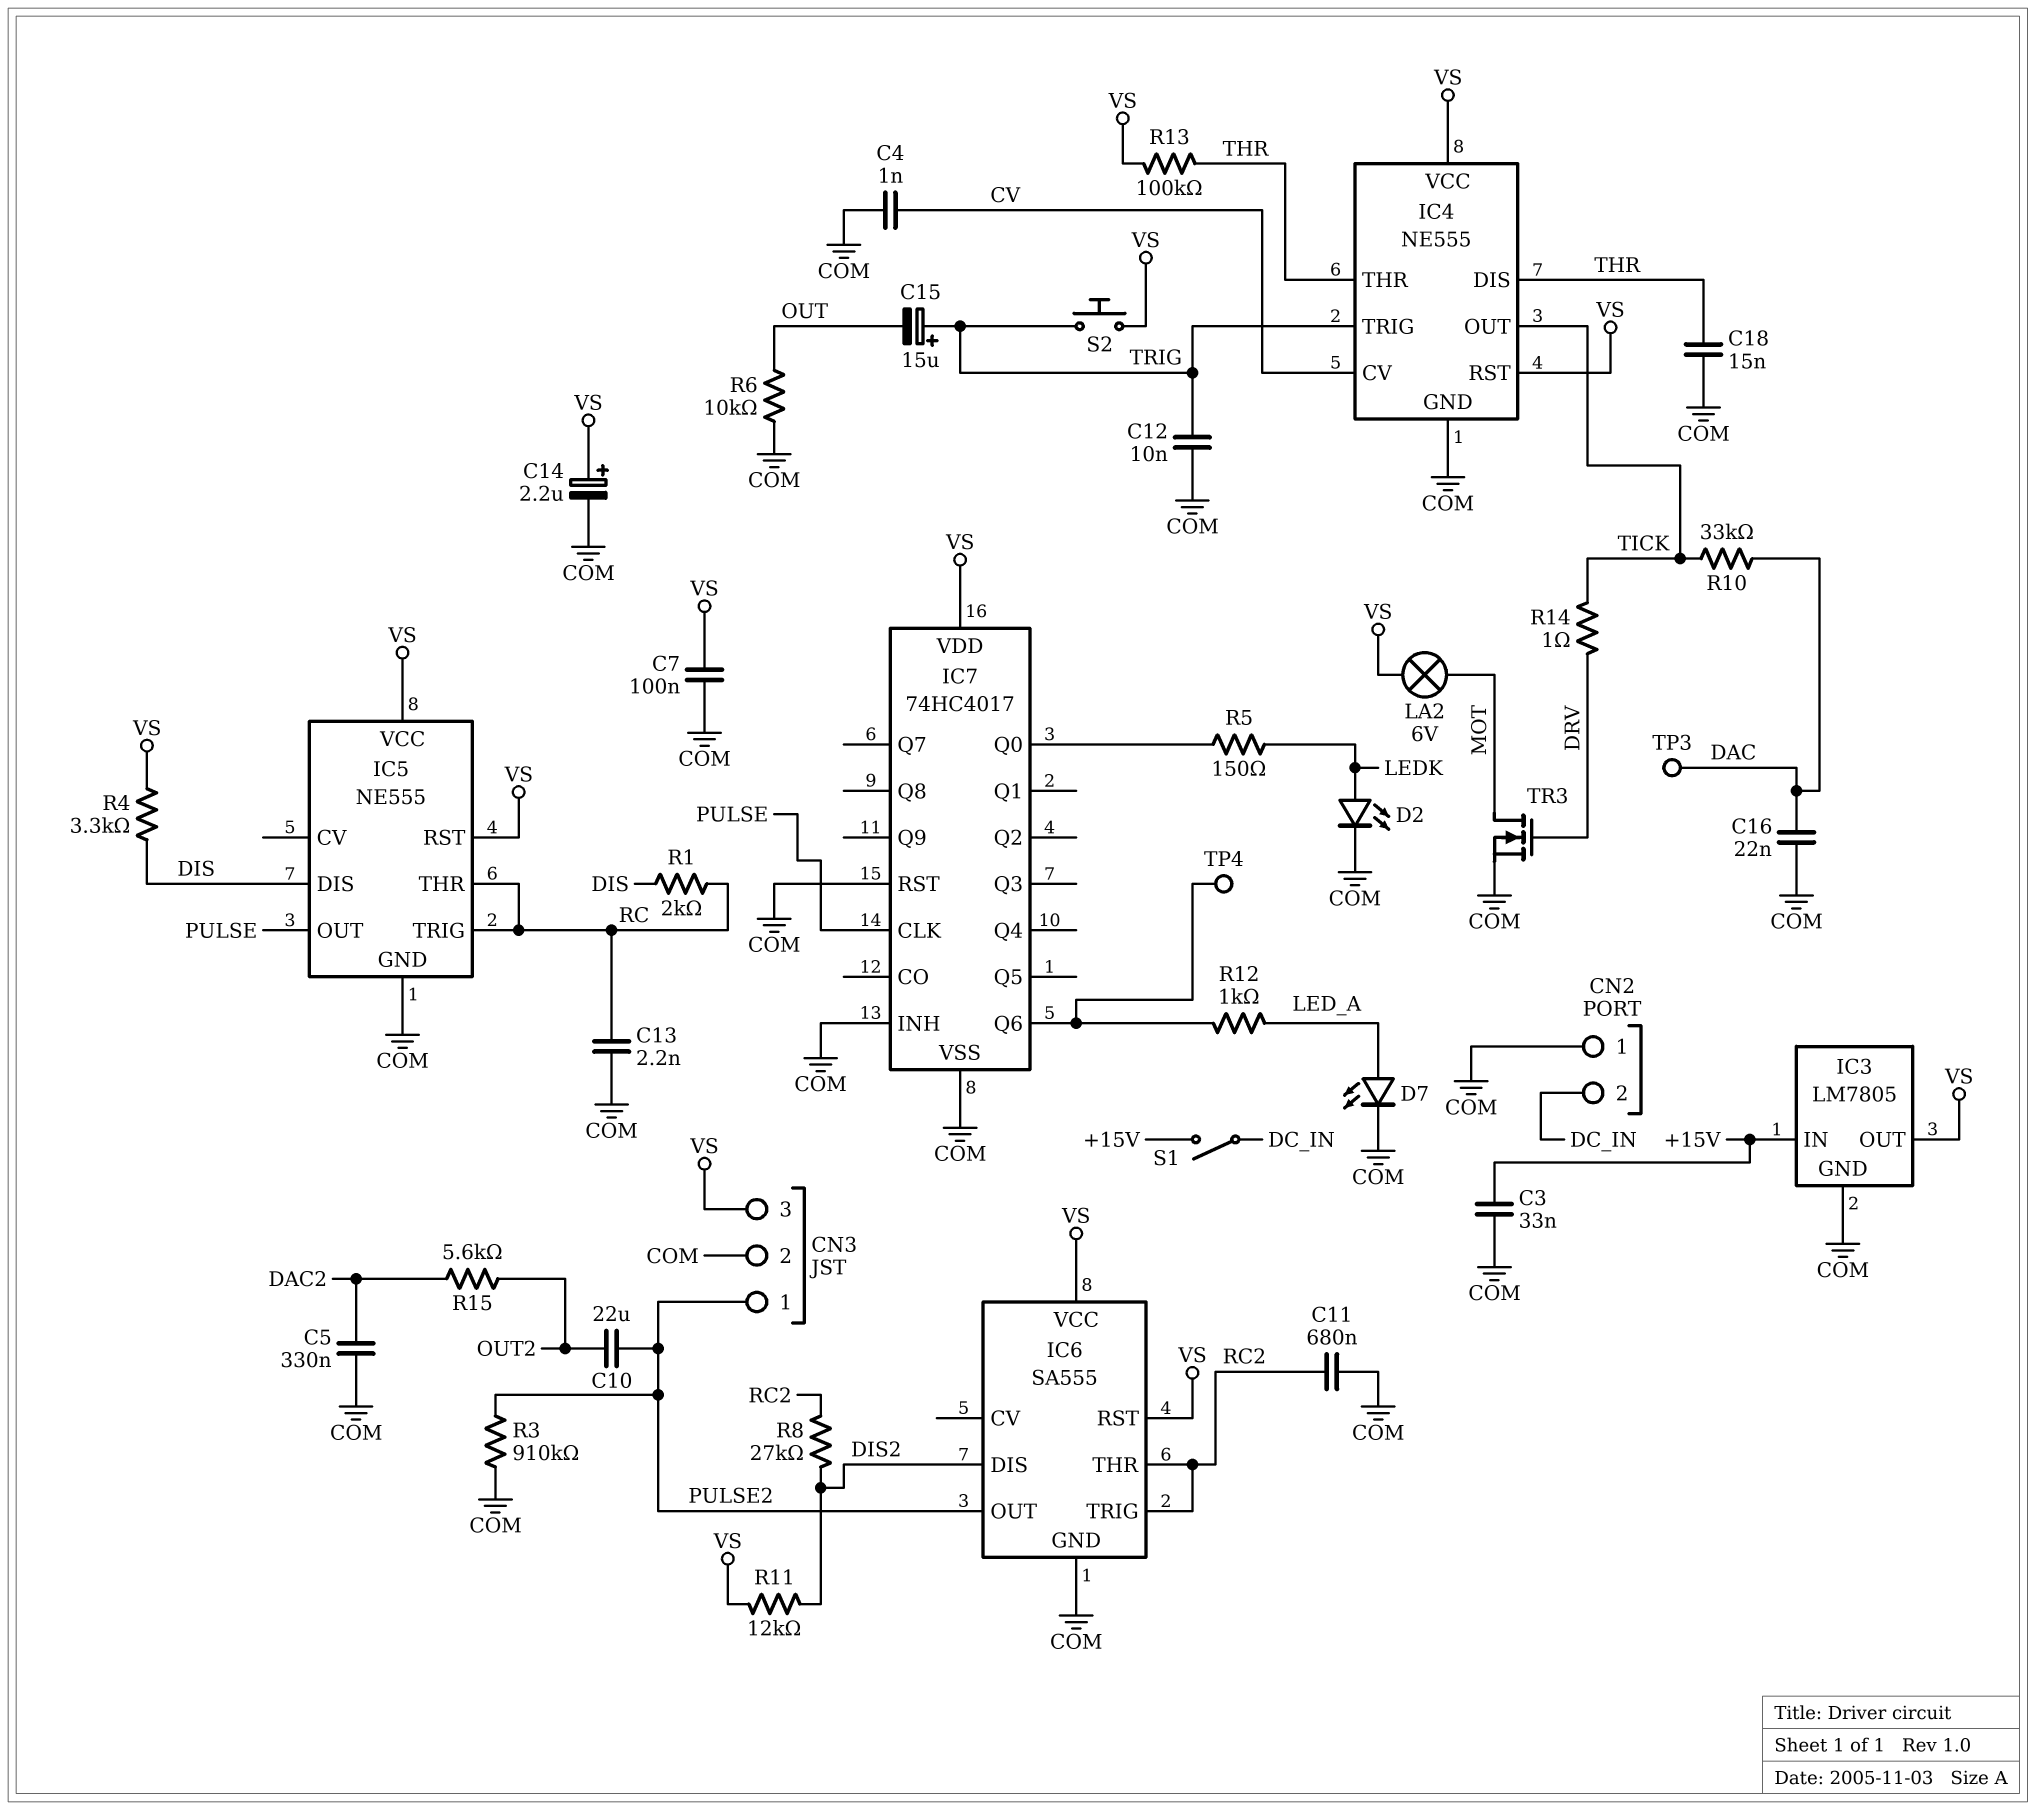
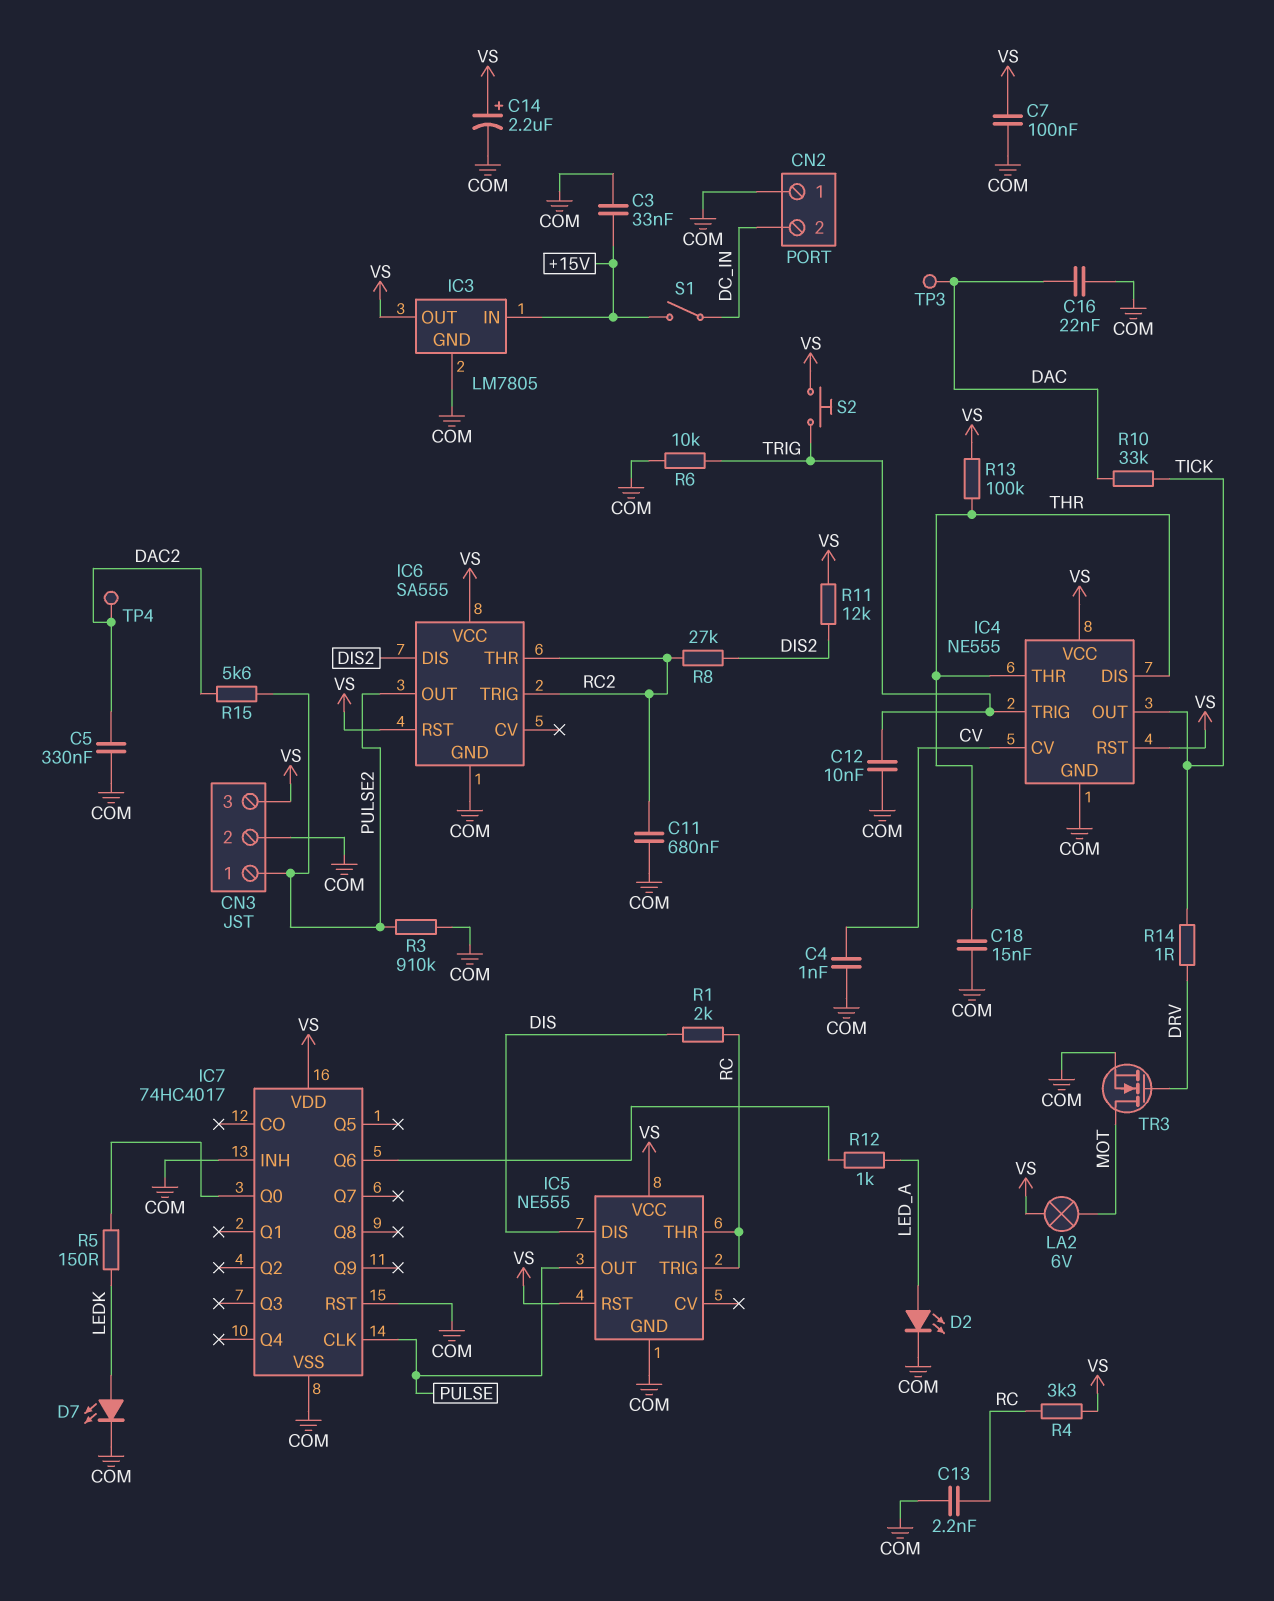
C10: 22uF (OUT2, PULSE2) -> none
C15: 15uF (plus TRIG, minus OUT) -> none
D2: LED (A LEDK, K COM) -> LED (A LED_A, K COM)
D7: LED (A LED_A, K COM) -> LED (A LEDK, K COM)
R4: 3.3k (DIS, VS) -> 3.3k (RC, VS)
R6: 10k (COM, OUT) -> 10k (COM, TRIG)
R15: 5.6k (DAC2, OUT2) -> 5.6k (DAC2, PULSE2)
TP4: test point (IC7/Q6) -> test point (DAC2)

